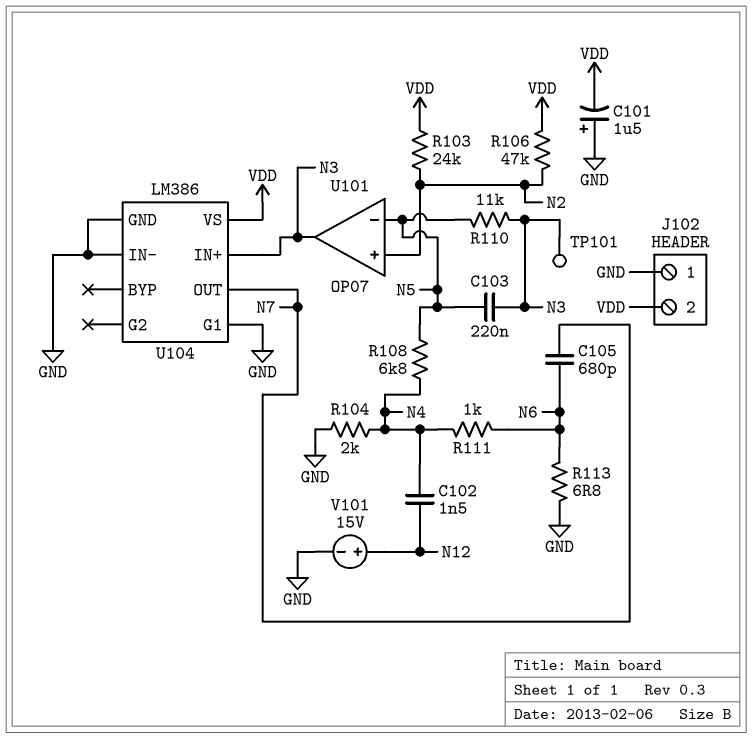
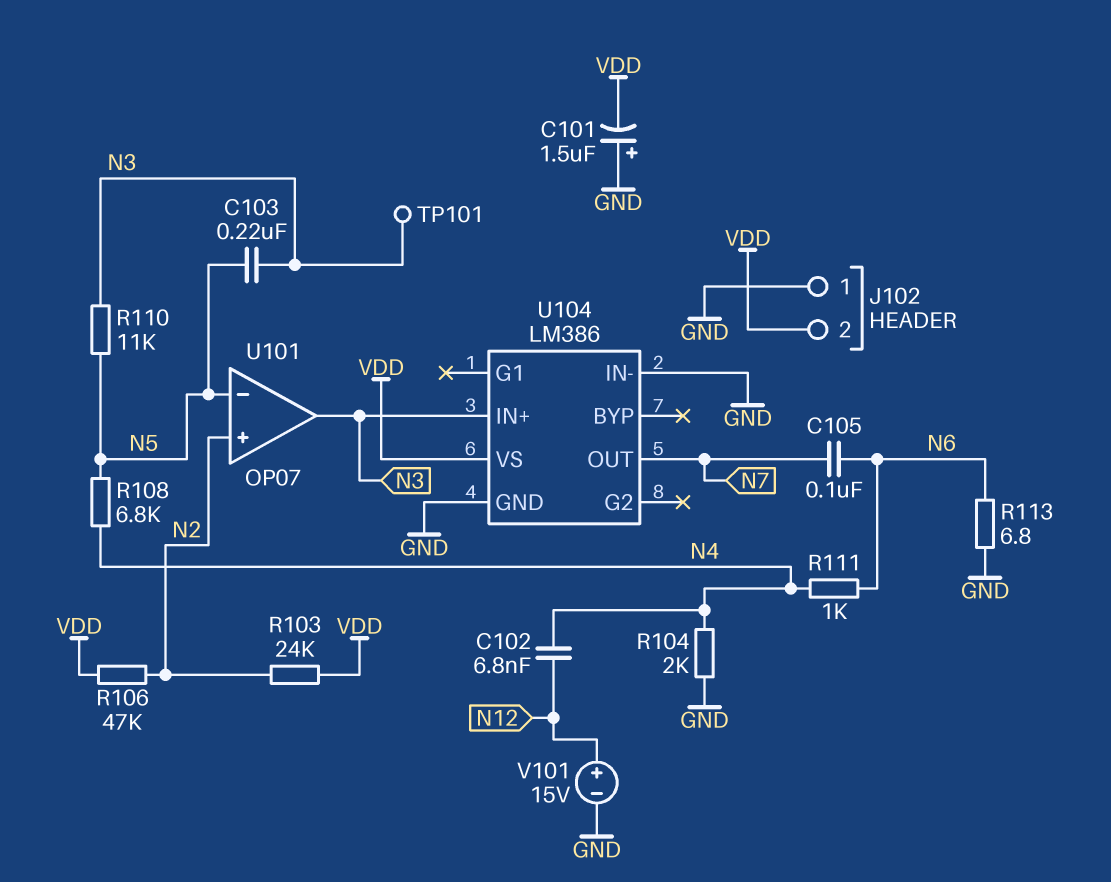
C102: 1.5nF (N4, N12) -> 6.8nF (N4, N12)
C105: 680pF (N6, N7) -> 100nF (N6, N7)
U104 pin G1: GND -> none

